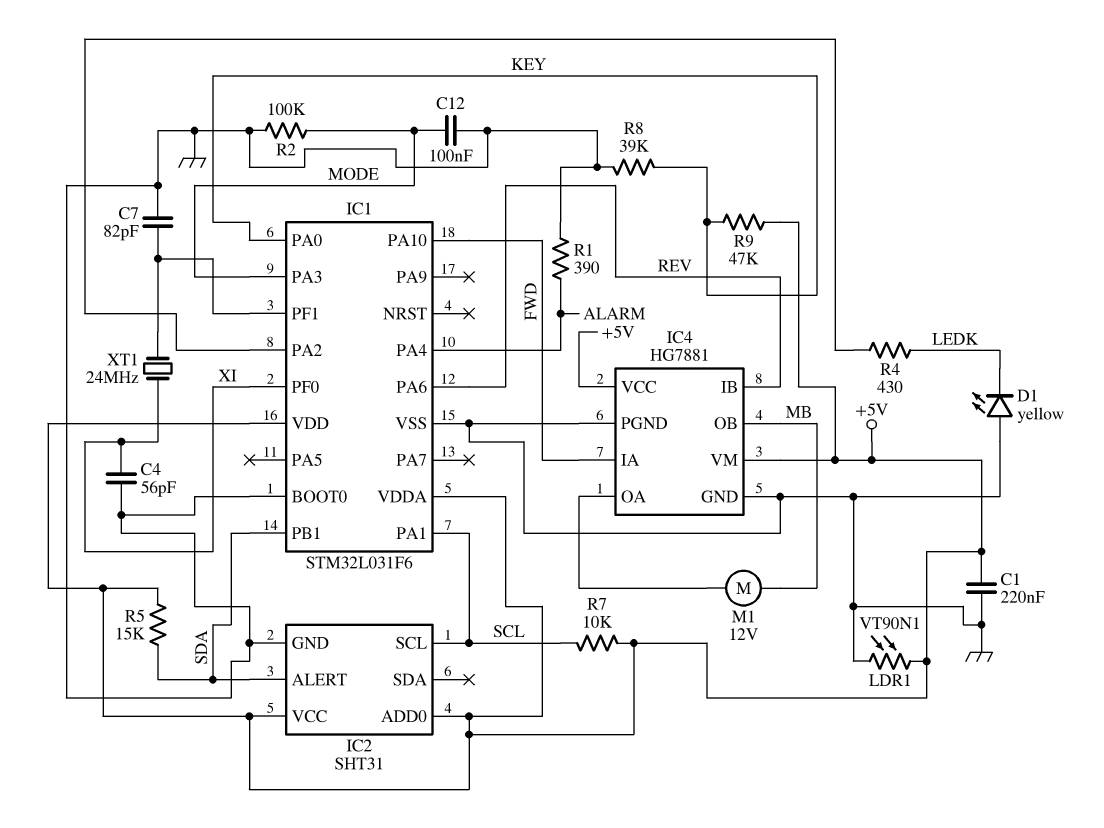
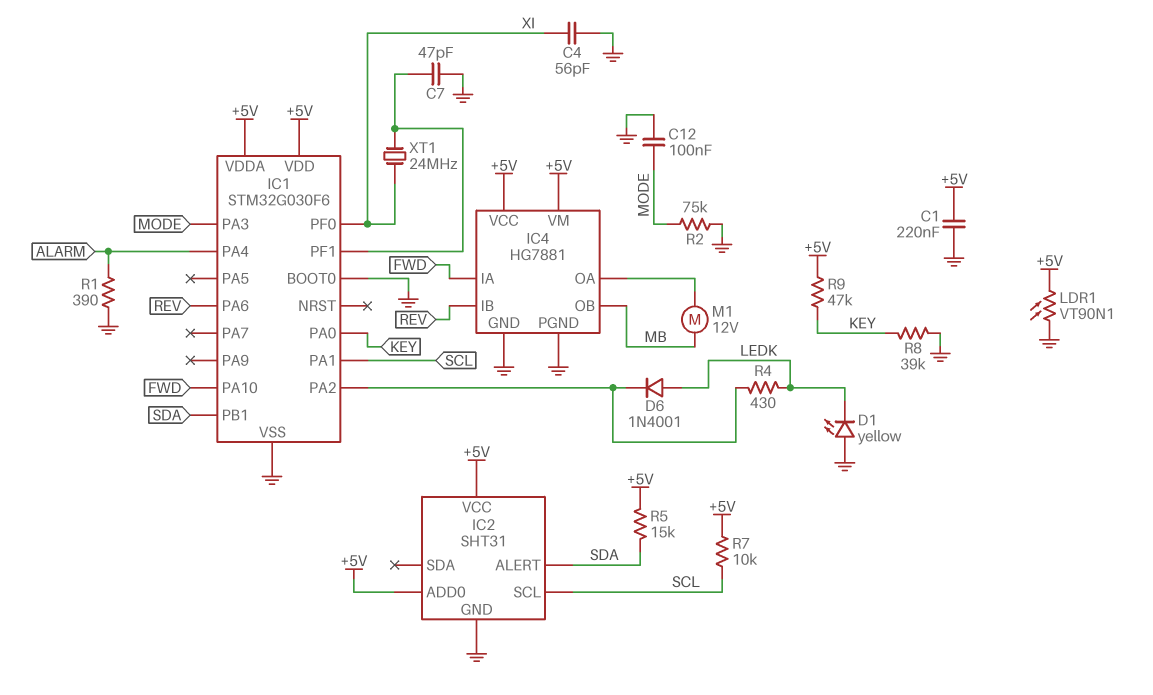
C7: 82pF (GND, IC1/PF1) -> 47pF (GND, IC1/PF1)
D6: none -> diode 1N4001 (A LEDK, K IC1/PA2)
IC1: STM32L031F6 -> STM32G030F6
R2: 100k (GND, MODE) -> 75k (GND, MODE)

